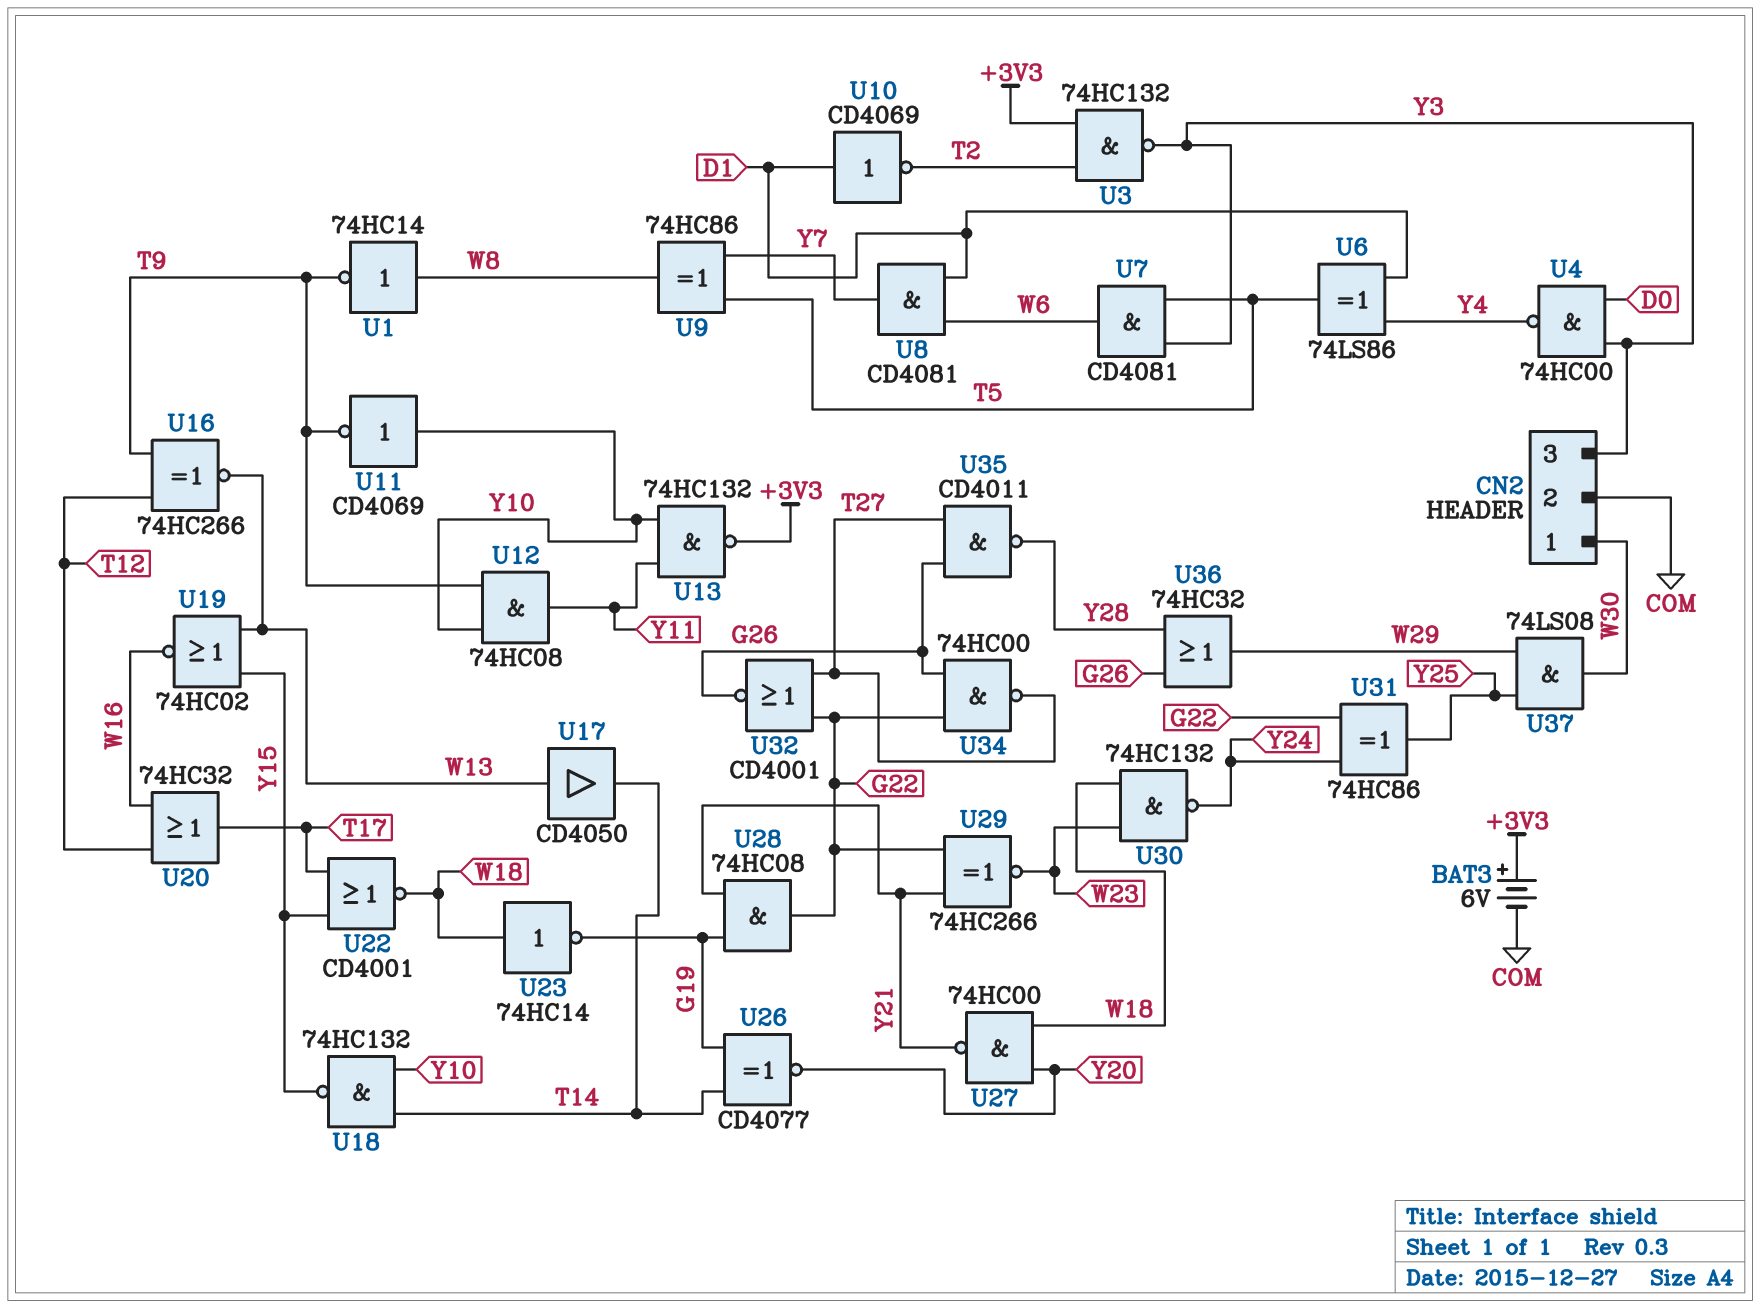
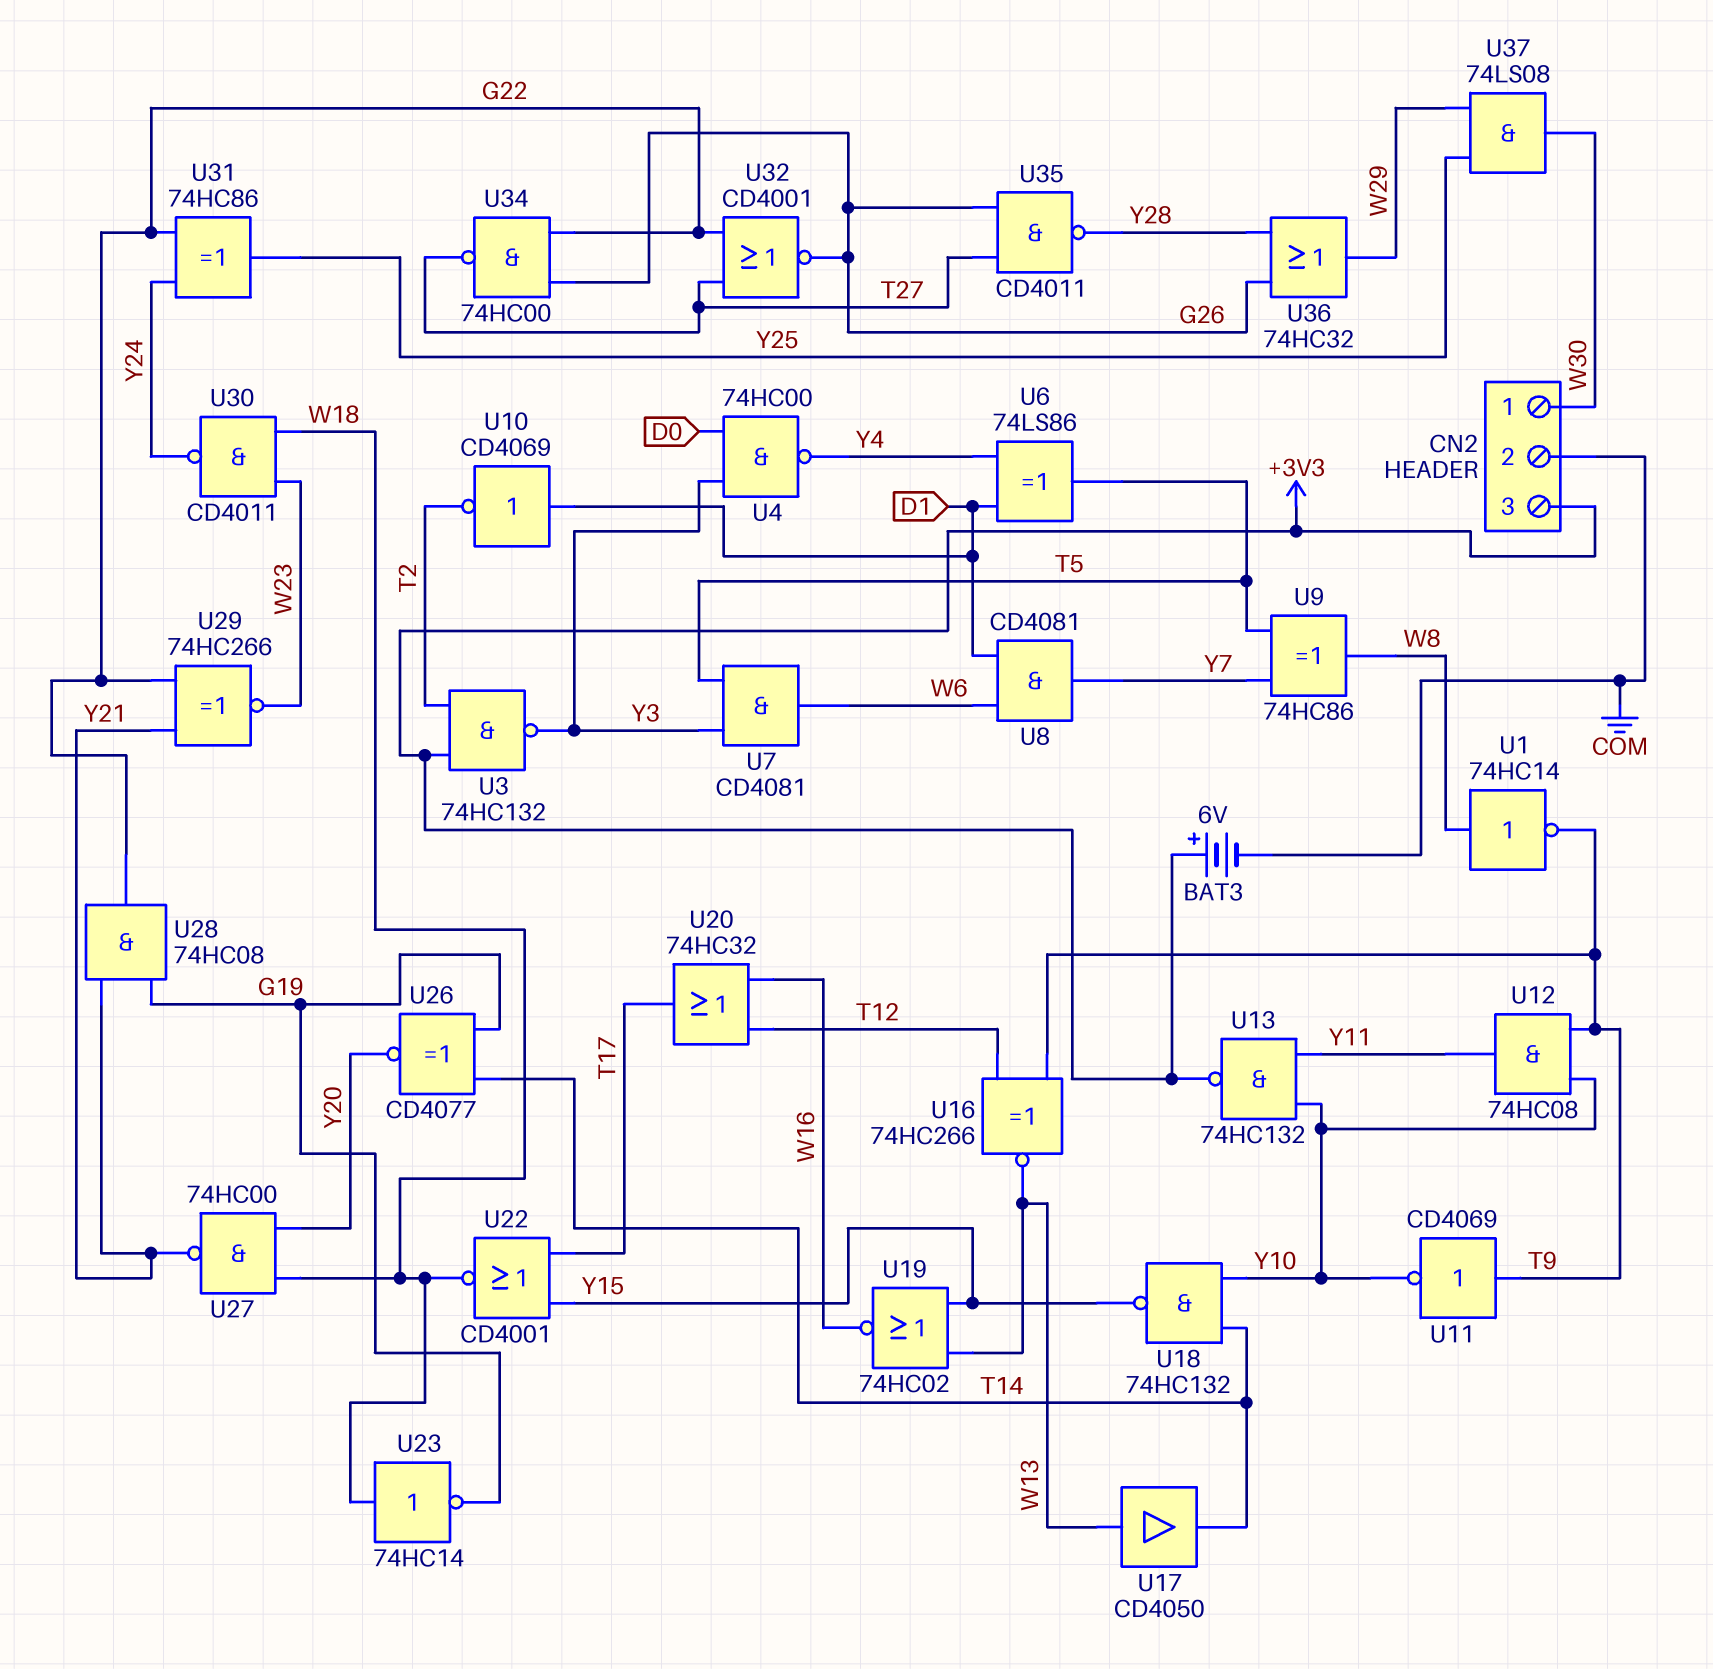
CN2 pin 3: Y3 -> +3V3
U11: NOT CD4069 (in Y10, out T9) -> NOT CD4069 (in T9, out Y10)
U30: NAND 74HC132 (in W18, in W23, out Y24) -> NAND CD4011 (in W18, in W23, out Y24)

